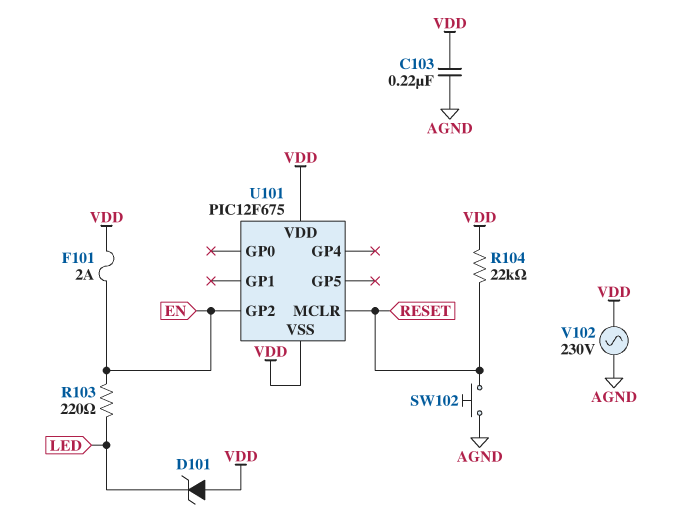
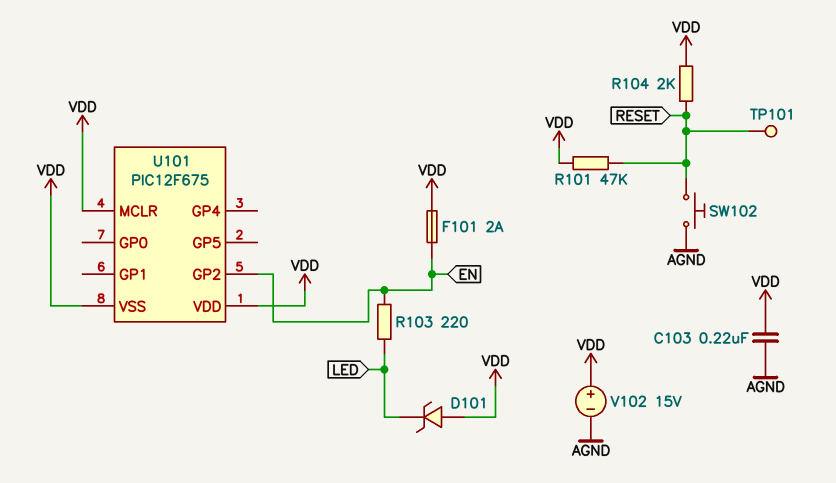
R101: none -> 47k (RESET, VDD)
R104: 22k (RESET, VDD) -> 2k (RESET, VDD)
TP101: none -> test point (RESET)
U101 pin MCLR: RESET -> VDD
V102: AC 230V (AGND, VDD) -> 15V (plus VDD, minus AGND)

